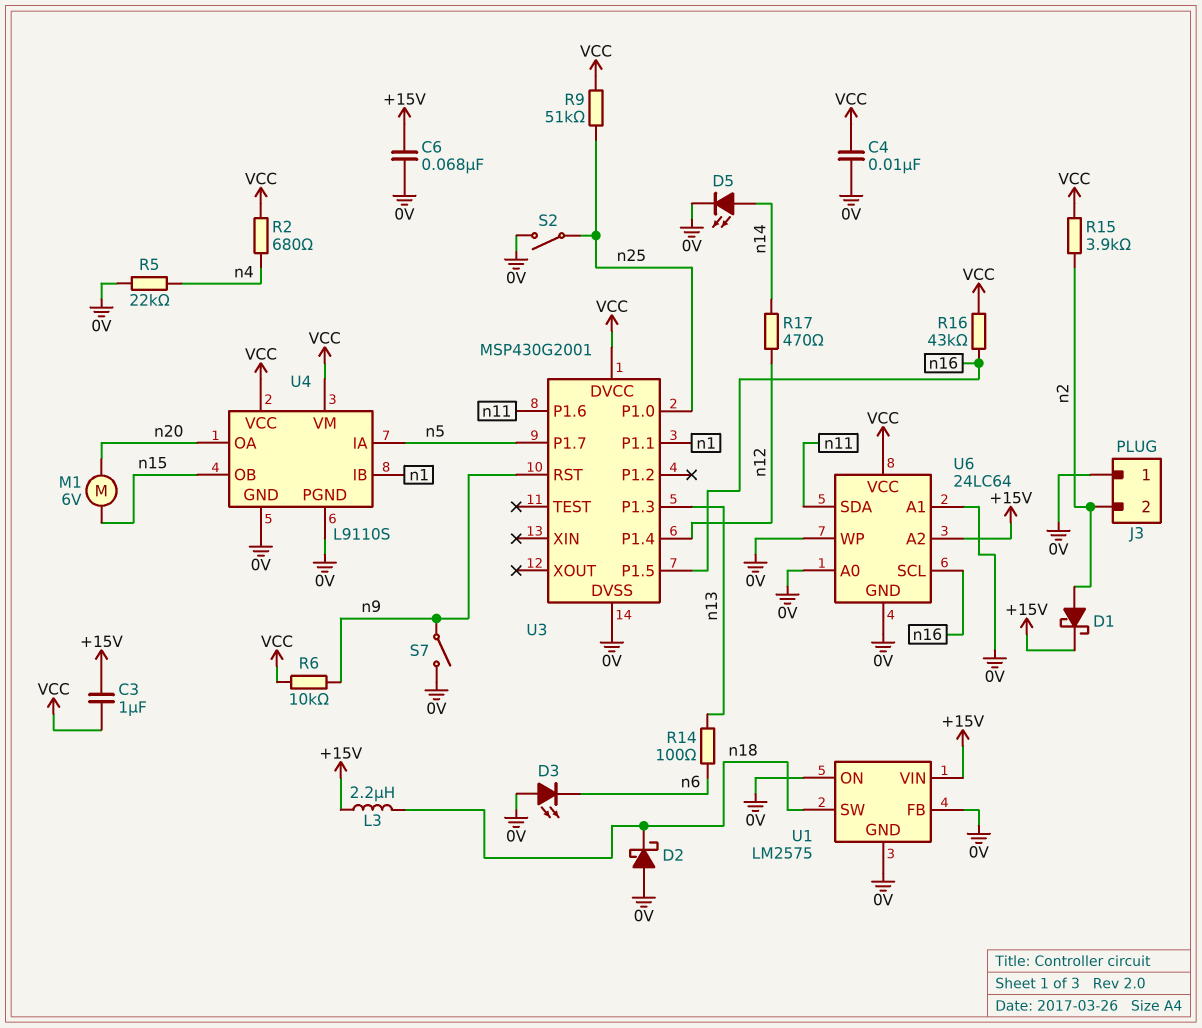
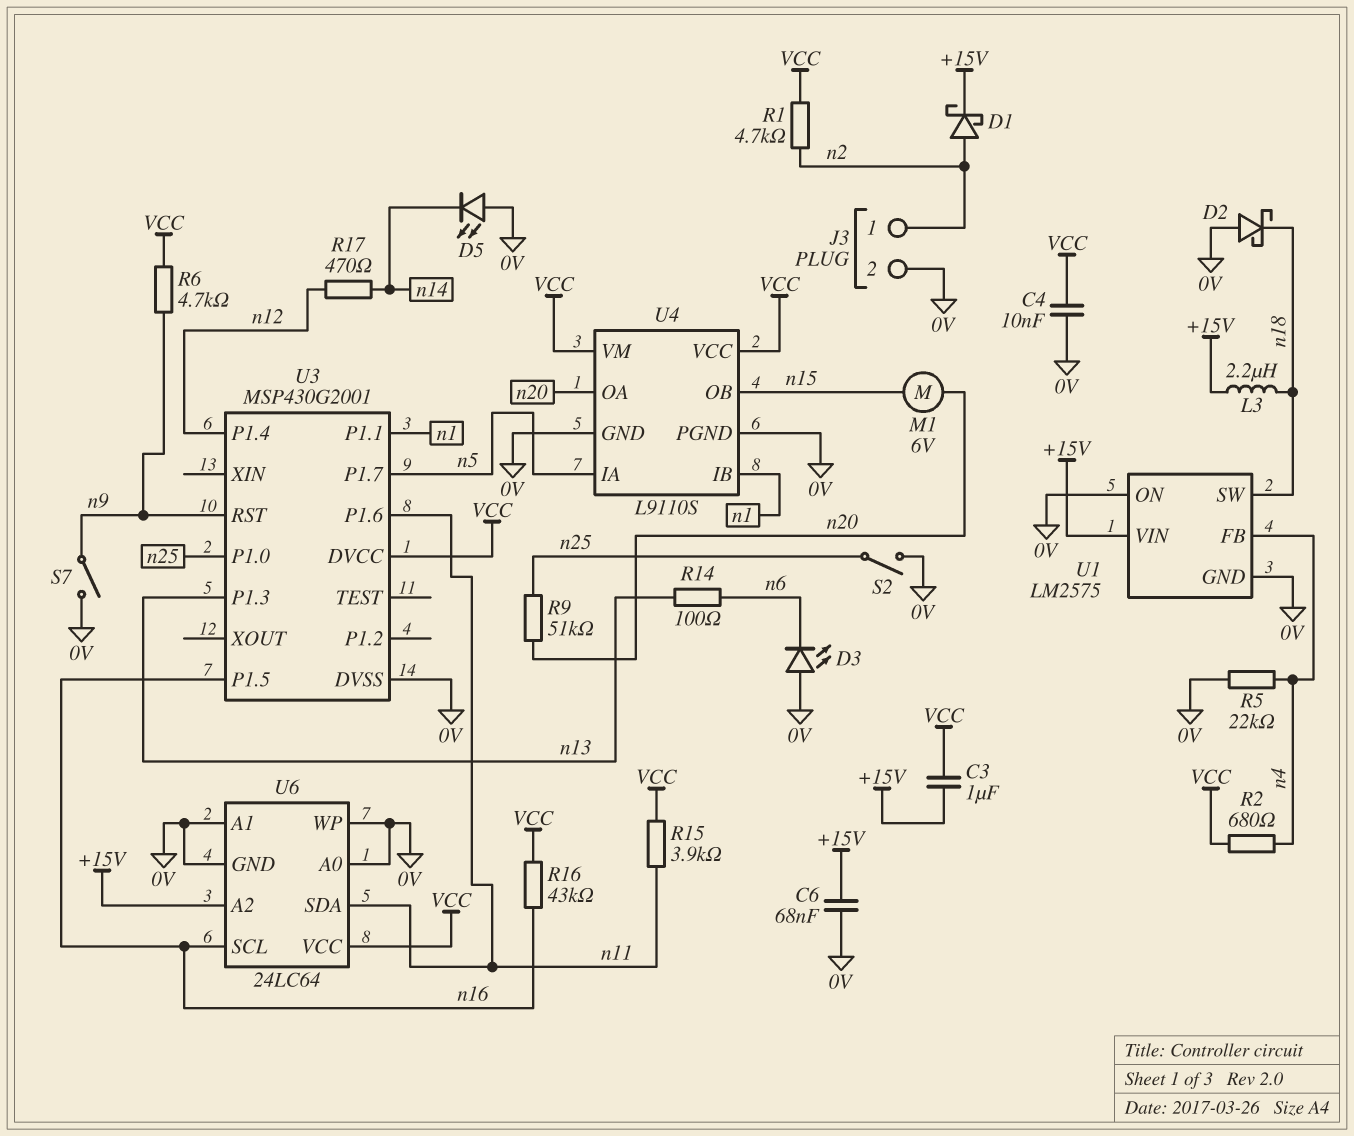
D5: LED (A n14, K 0V) -> LED (A 0V, K n14)
J3 pin 1: 0V -> n2
J3 pin 2: n2 -> 0V
R1: none -> 4.7k (VCC, n2)
R6: 10k (VCC, n9) -> 4.7k (VCC, n9)
R9: 51k (VCC, n25) -> 51k (n20, n25)
R15: 3.9k (VCC, n2) -> 3.9k (VCC, n11)
U1 pin FB: 0V -> n4

